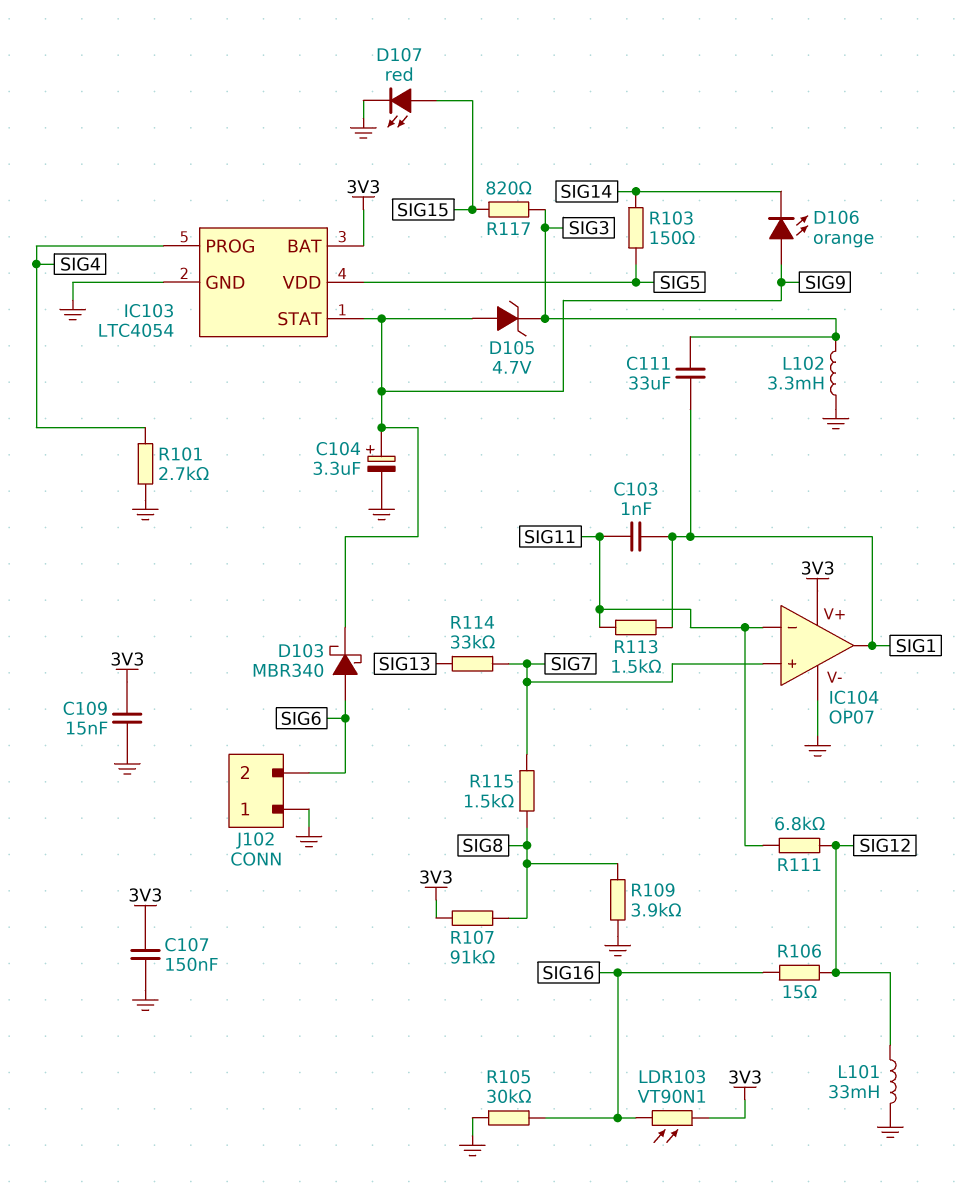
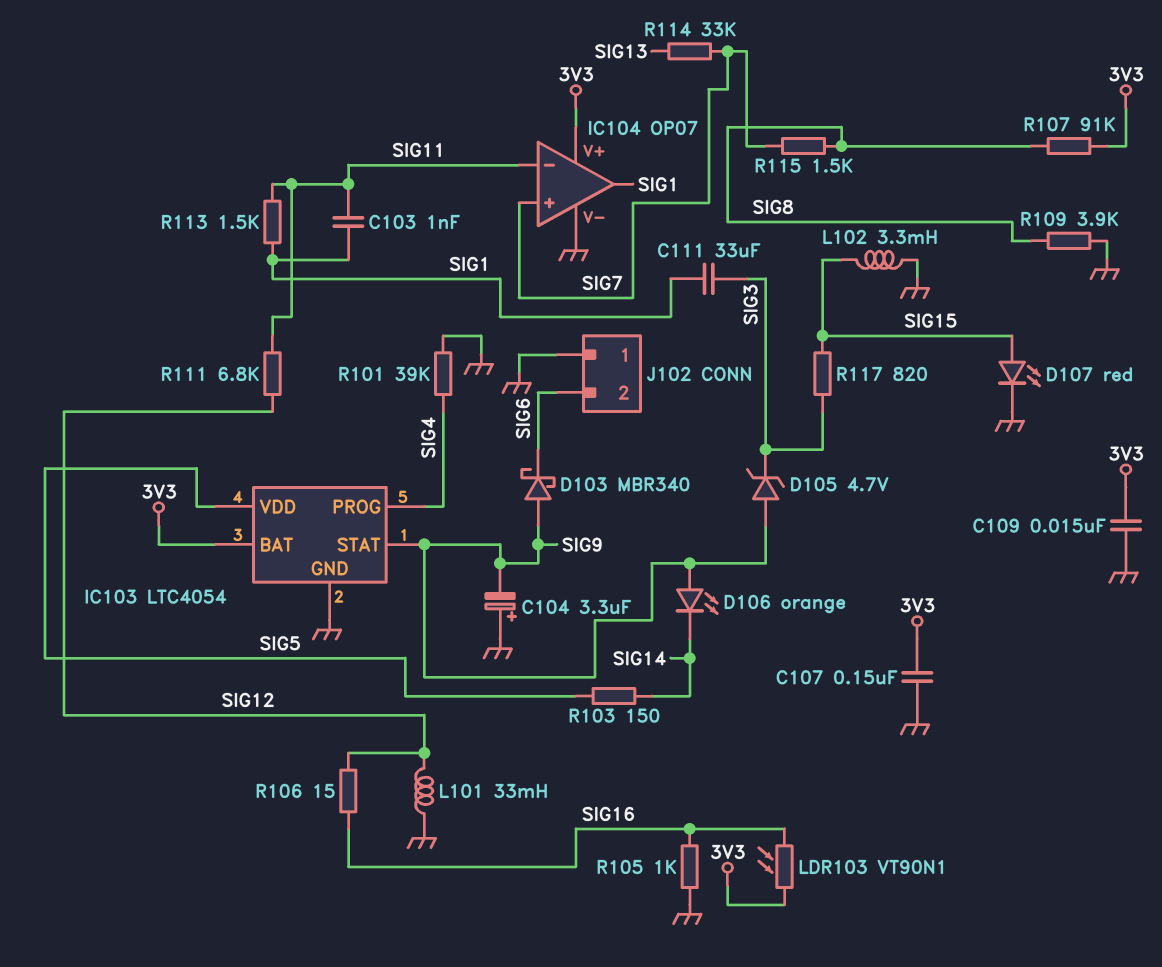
C104: 3.3uF (plus SIG9, minus GND) -> 3.3uF (plus GND, minus SIG9)
D103: schottky MBR340 (A SIG6, K SIG9) -> schottky MBR340 (A SIG9, K SIG6)
L102: 3.3mH (GND, SIG3) -> 3.3mH (GND, SIG15)
R101: 2.7k (GND, SIG4) -> 39k (GND, SIG4)
R105: 30k (GND, SIG16) -> 1k (GND, SIG16)

